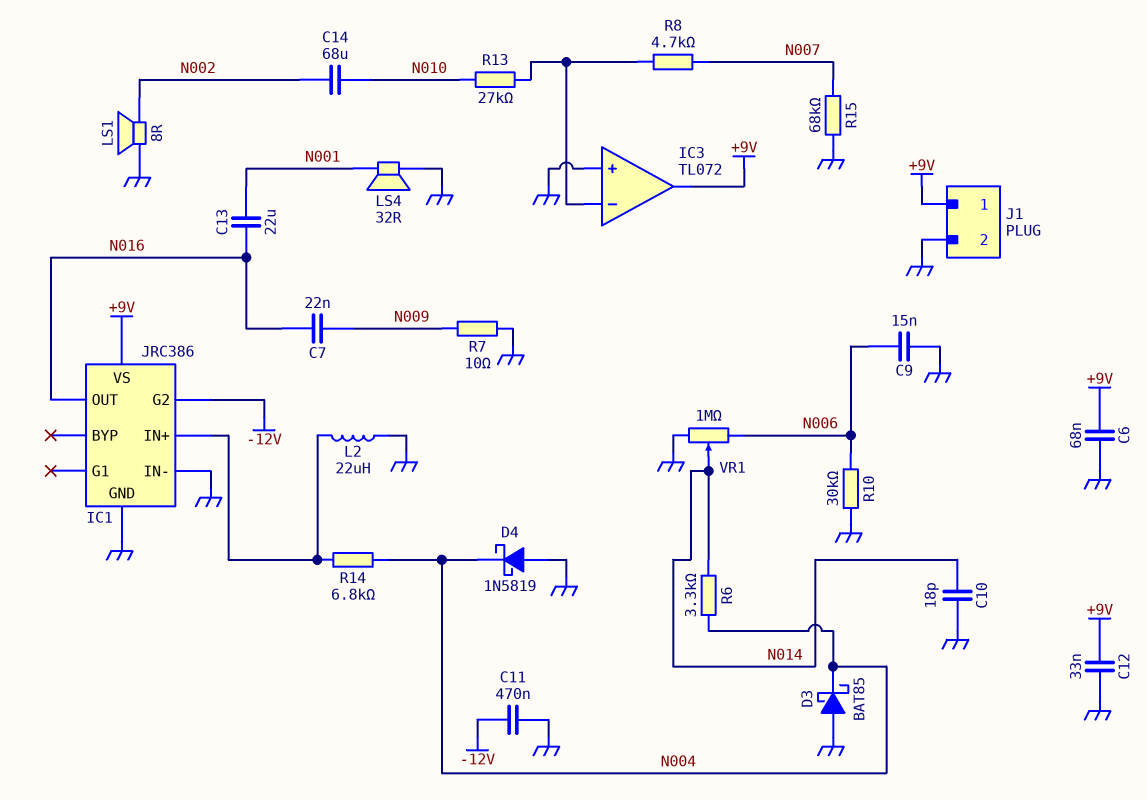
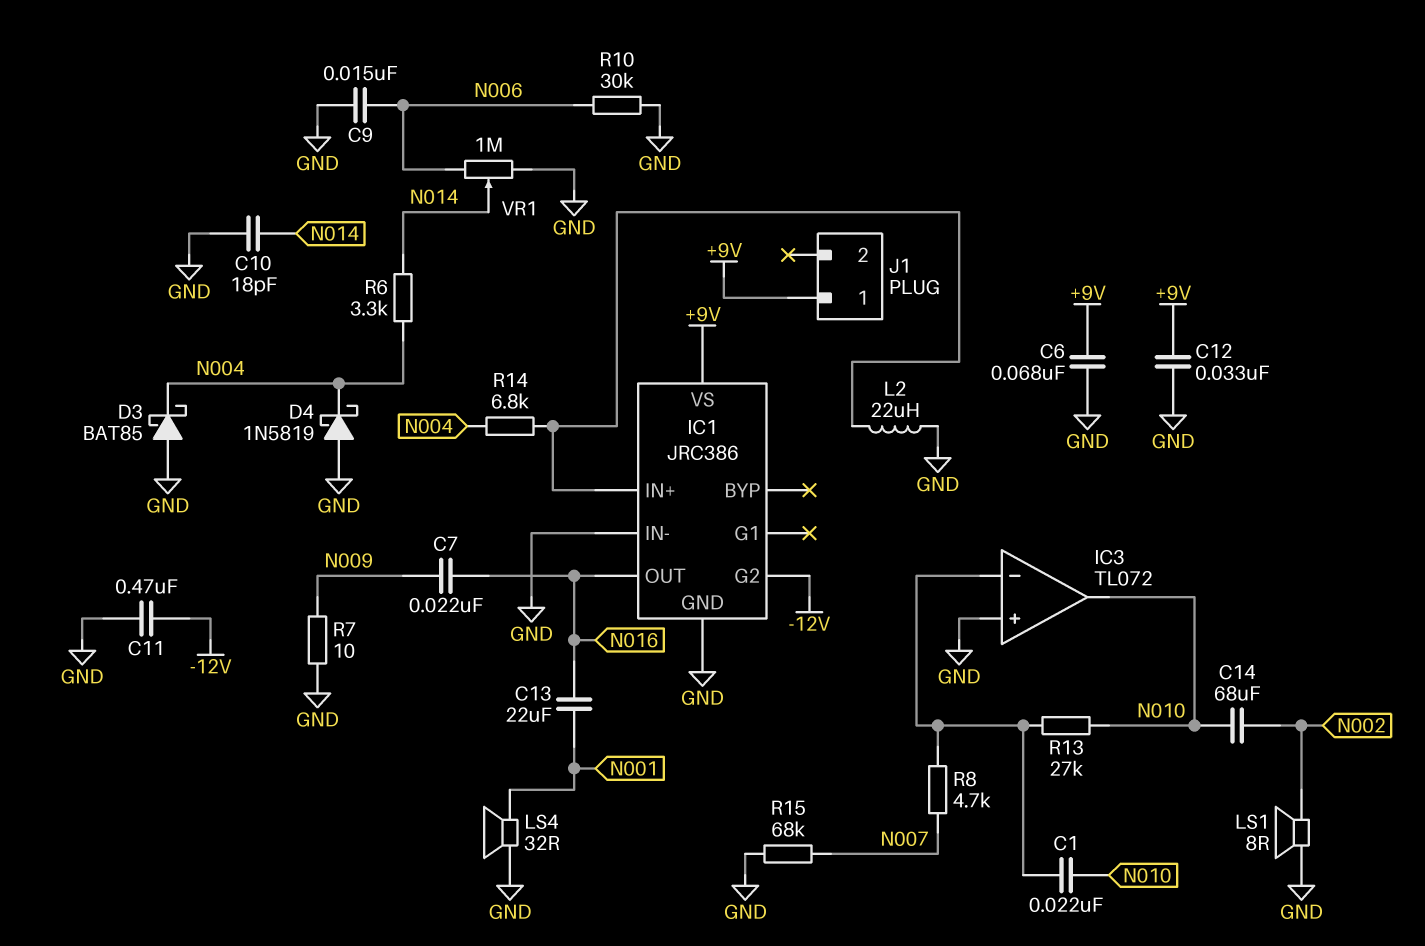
C1: none -> 22nF (IC3/in-, N010)
IC3 pin out: +9V -> N010
J1 pin 2: GND -> none

